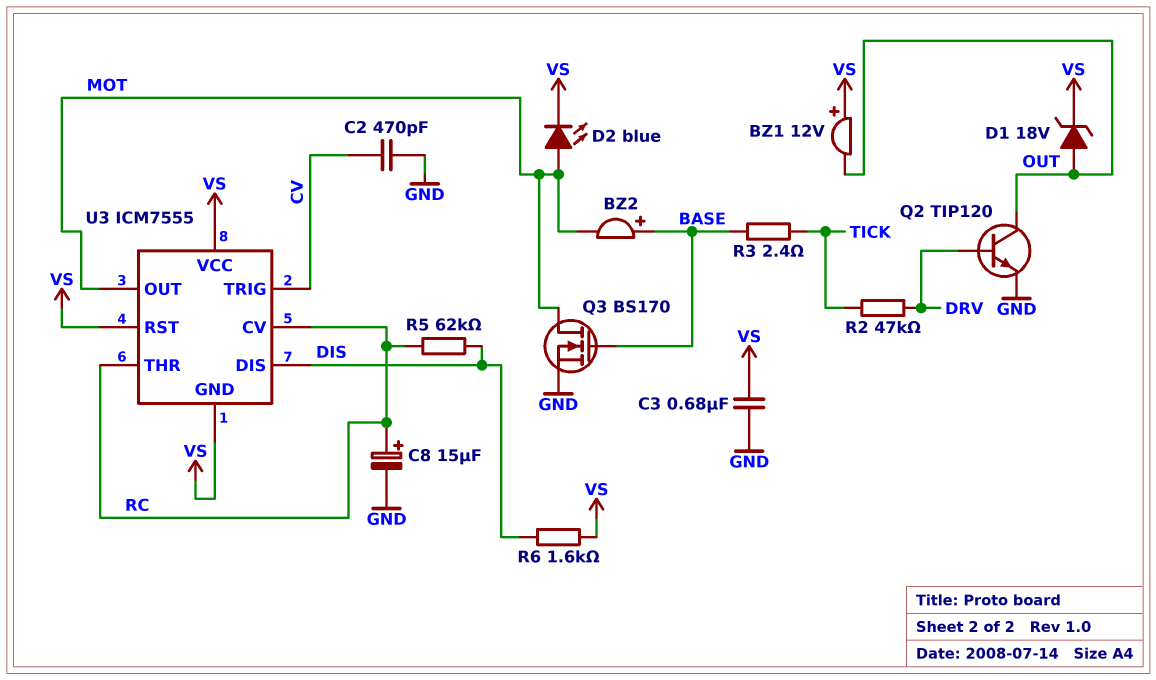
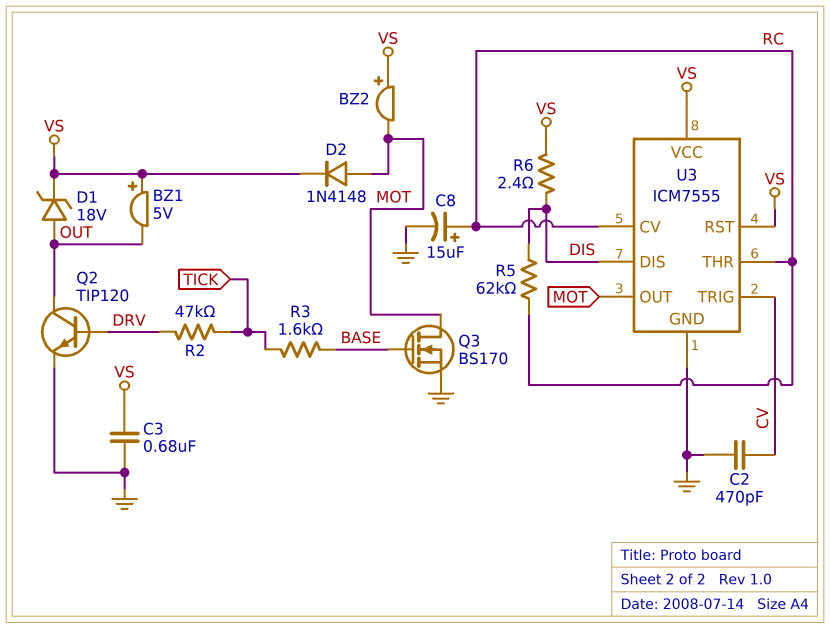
BZ1: buzzer 12V (plus VS, minus OUT) -> buzzer 5V (plus VS, minus OUT)
BZ2: buzzer (plus BASE, minus MOT) -> buzzer (plus VS, minus MOT)
D2: LED blue (A MOT, K VS) -> diode 1N4148 (A MOT, K VS)
R3: 2.4 (BASE, TICK) -> 1.6k (BASE, TICK)
R6: 1.6k (DIS, VS) -> 2.4 (DIS, VS)
U3 pin GND: VS -> GND

